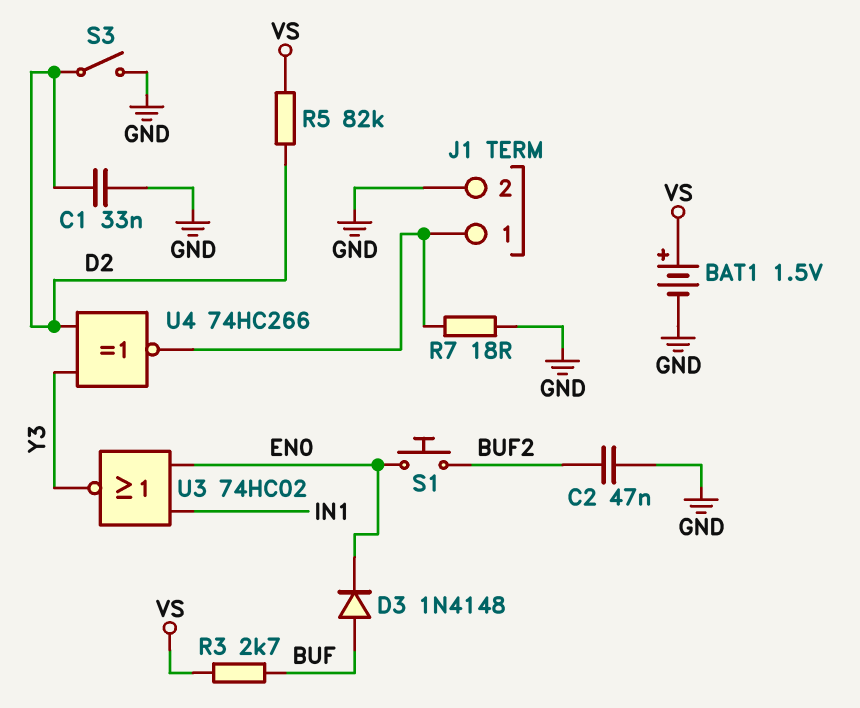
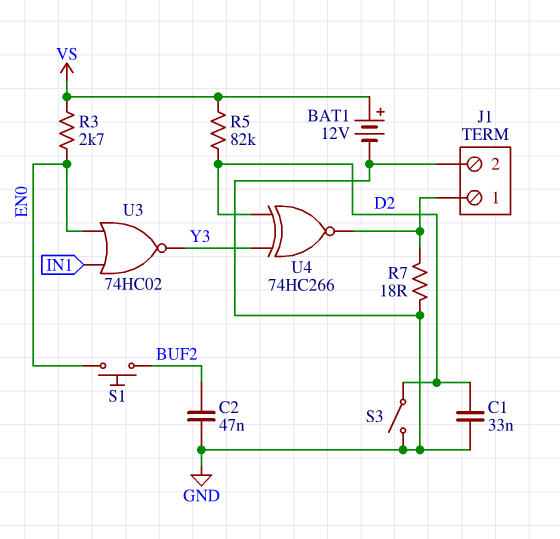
BAT1: 1.5V (plus VS, minus GND) -> 12V (plus VS, minus GND)
D3: diode 1N4148 (A BUF, K EN0) -> none
R3: 2.7k (BUF, VS) -> 2.7k (EN0, VS)

